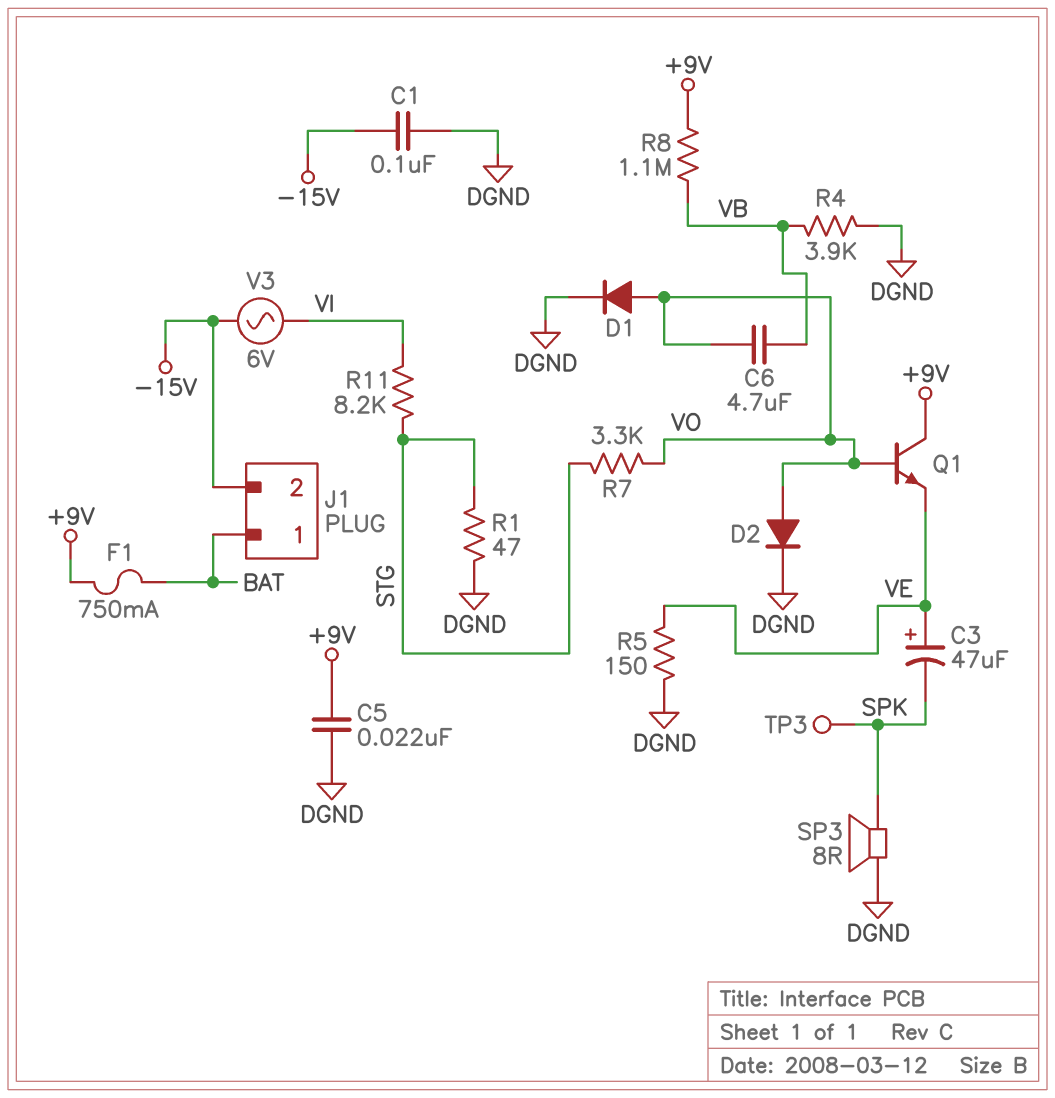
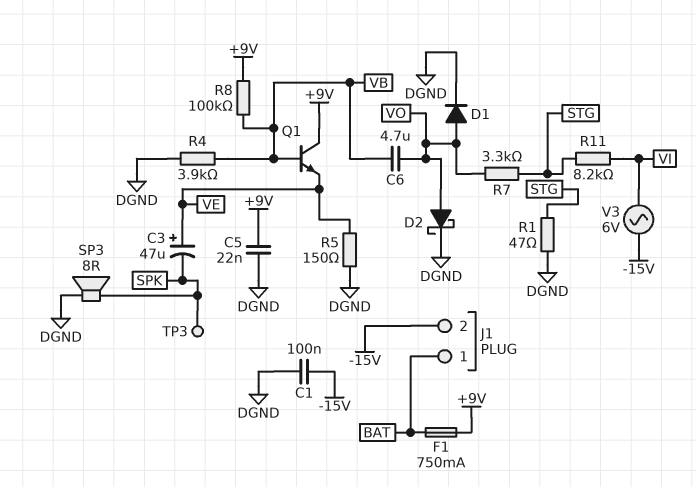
D2: diode (A VO, K DGND) -> schottky (A VO, K DGND)
Q1: NPN (B VO, C +9V, E VE) -> NPN (B VB, C +9V, E VE)
R8: 1.1M (+9V, VB) -> 100k (+9V, VB)

